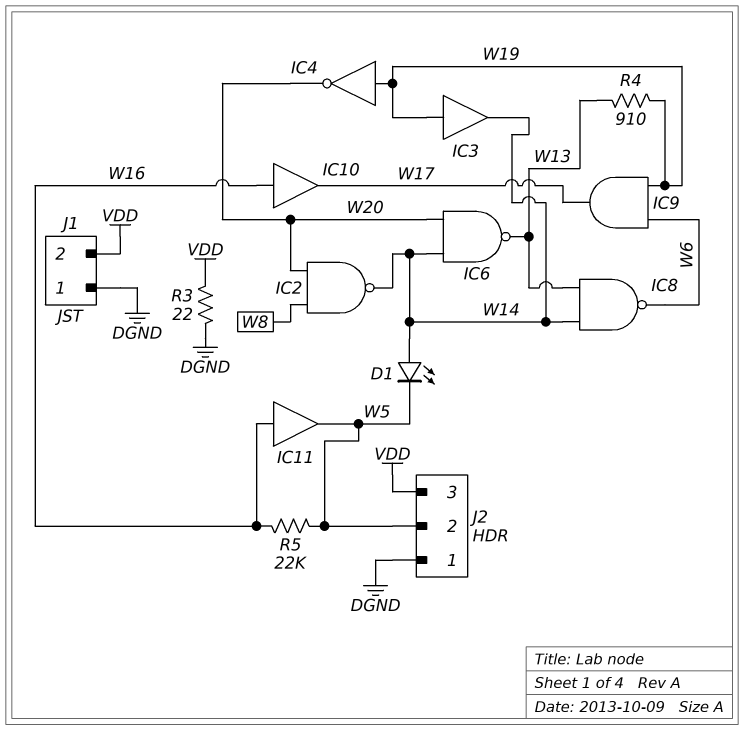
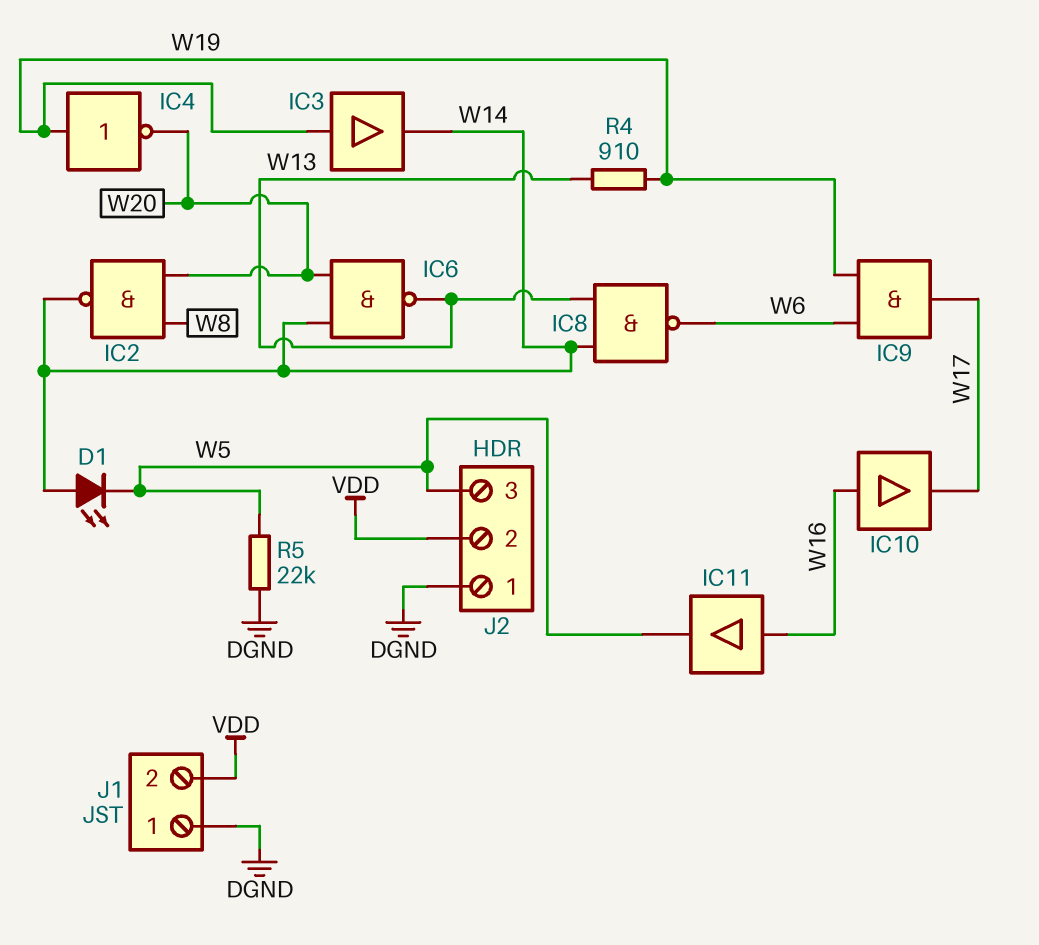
J2 pin 2: W5 -> VDD
J2 pin 3: VDD -> W5
R3: 22 (DGND, VDD) -> none
R5: 22k (W5, W16) -> 22k (DGND, W5)

